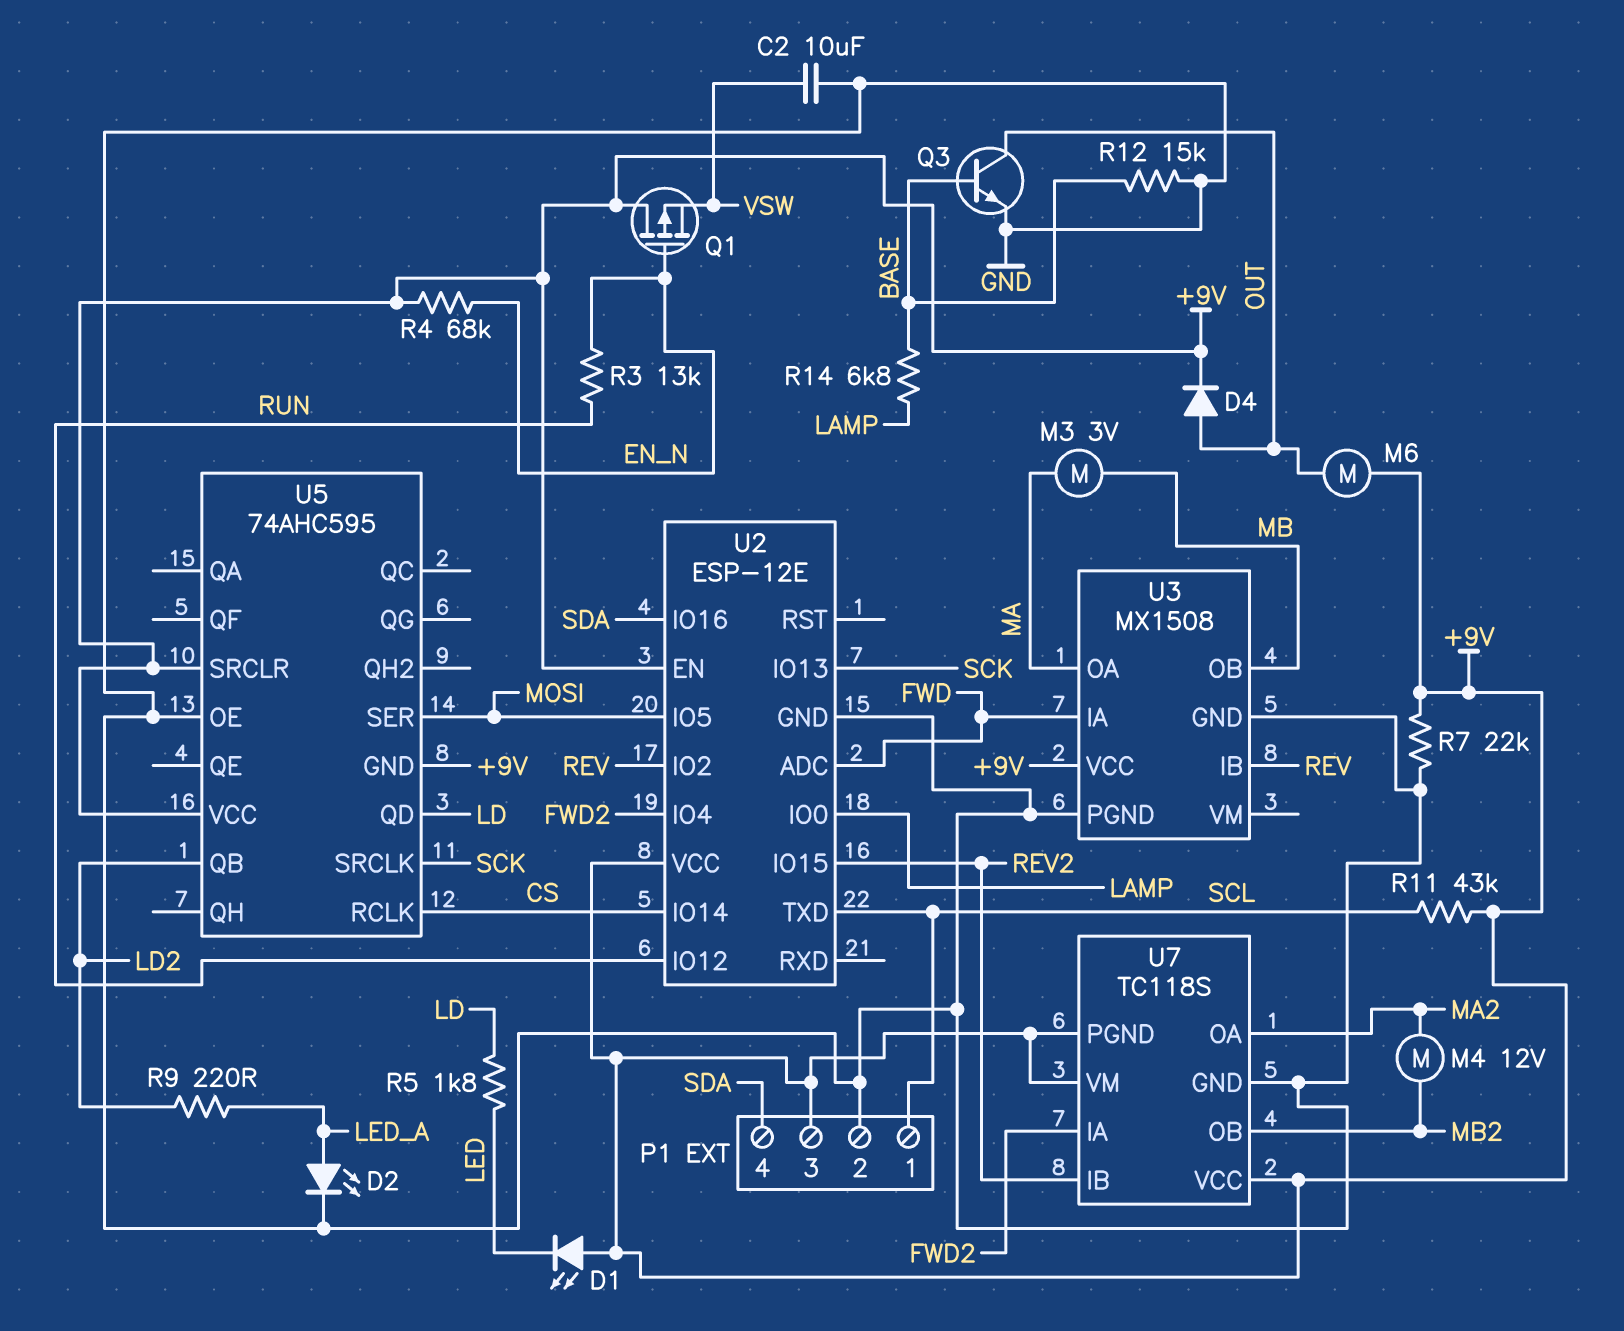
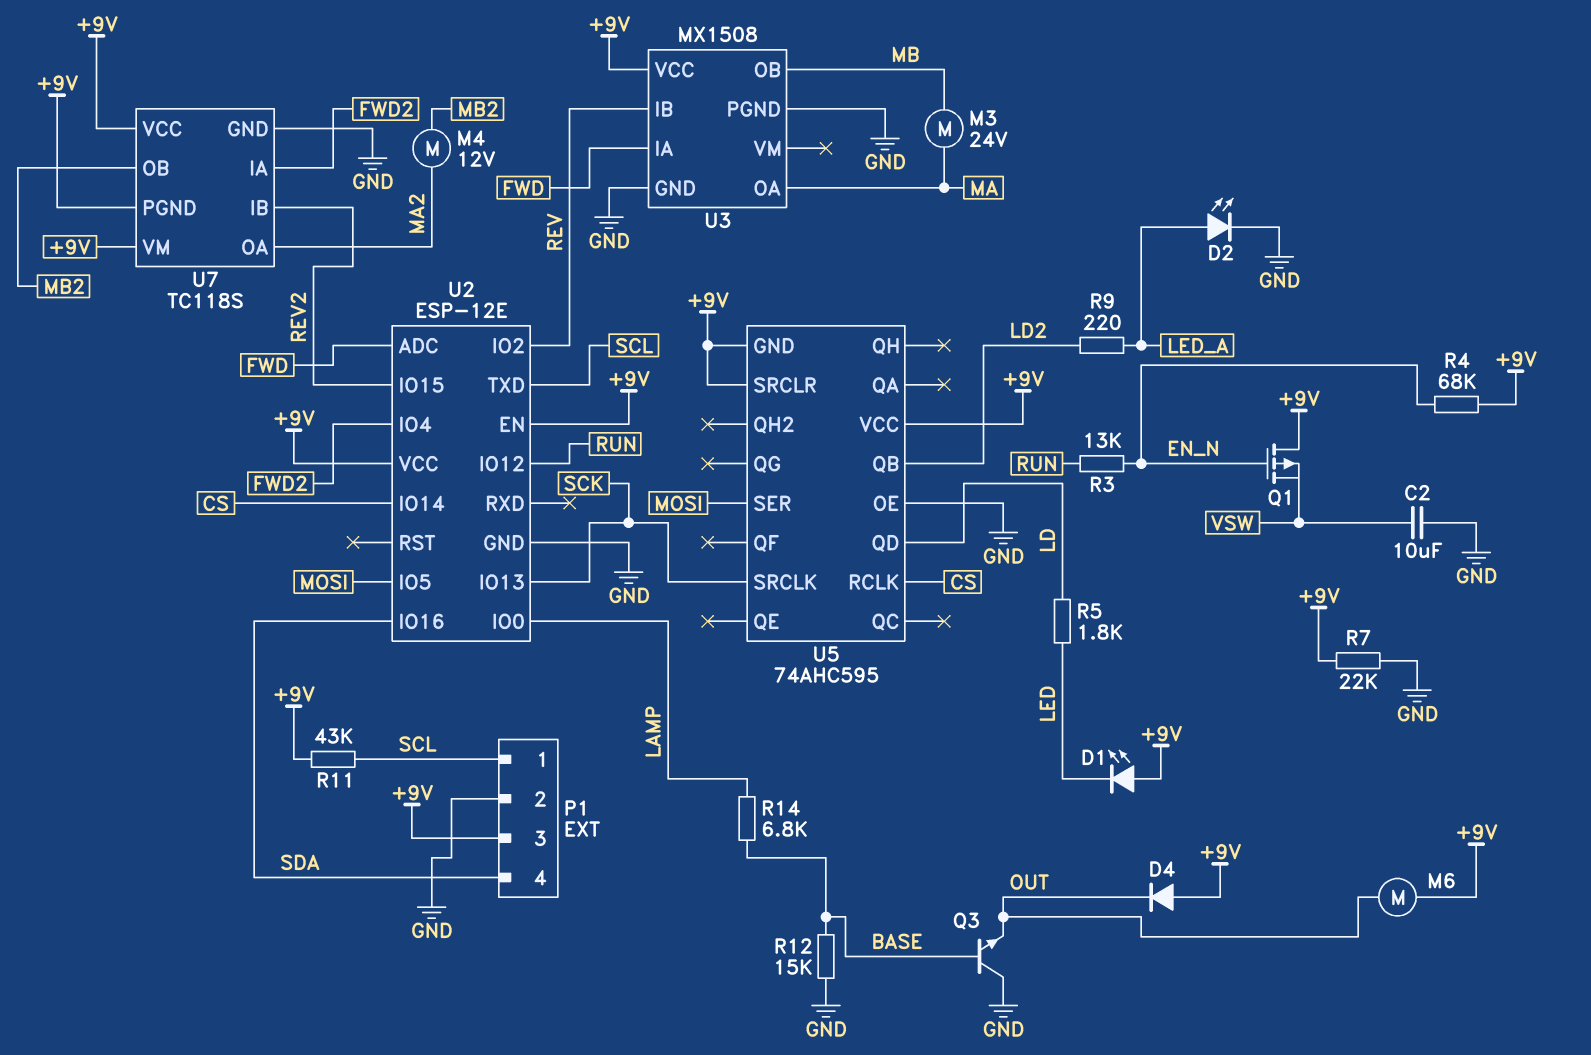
D4: diode (A OUT, K +9V) -> diode (A +9V, K OUT)
M3: motor 3V (MA, MB) -> motor 24V (MA, MB)
Q3: NPN (B BASE, C OUT, E GND) -> NPN (B BASE, C GND, E OUT)

